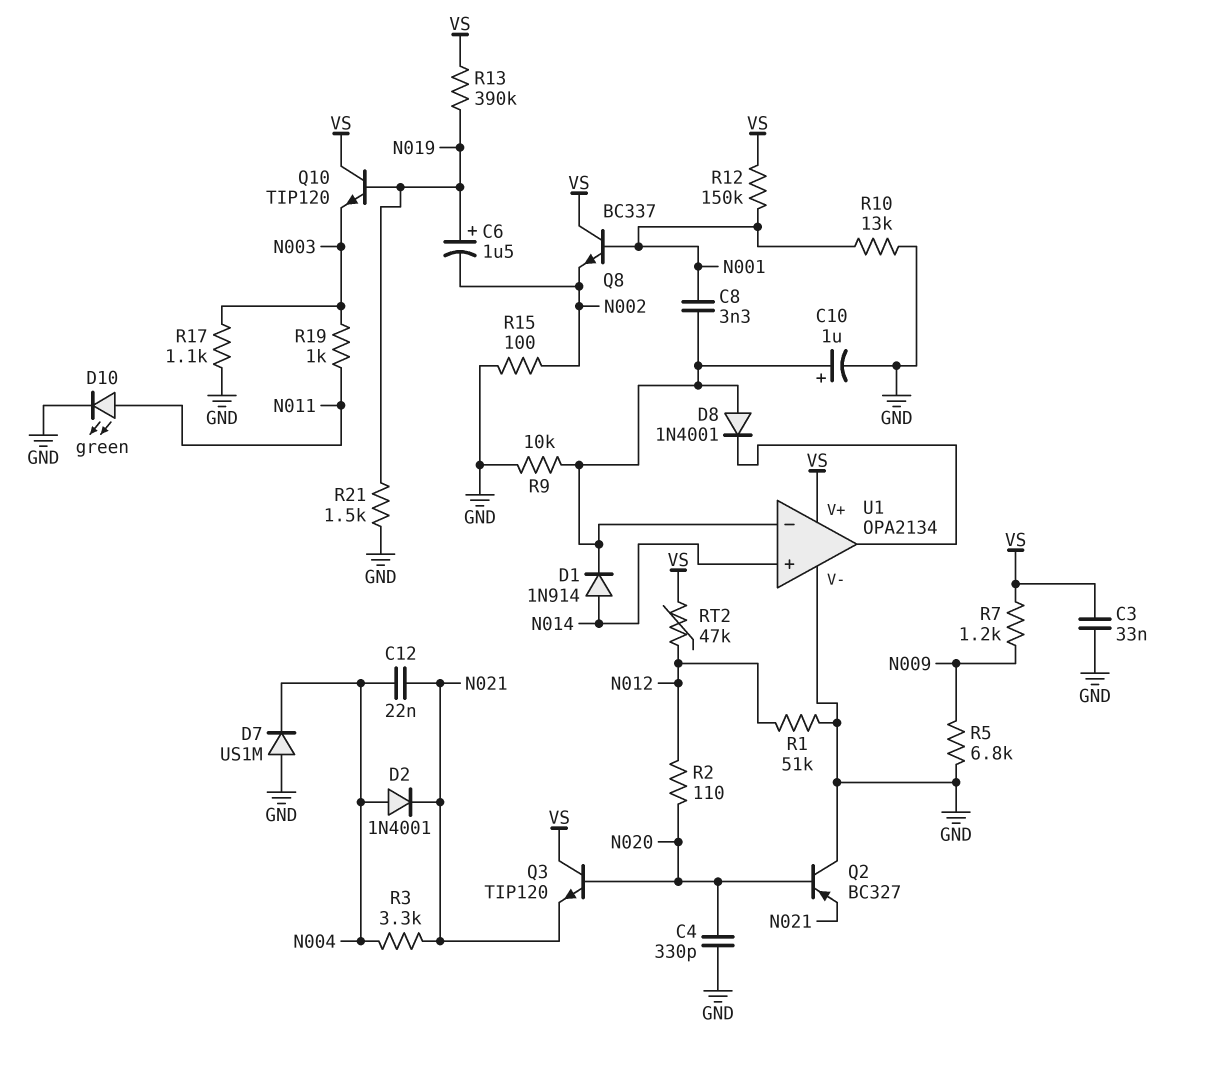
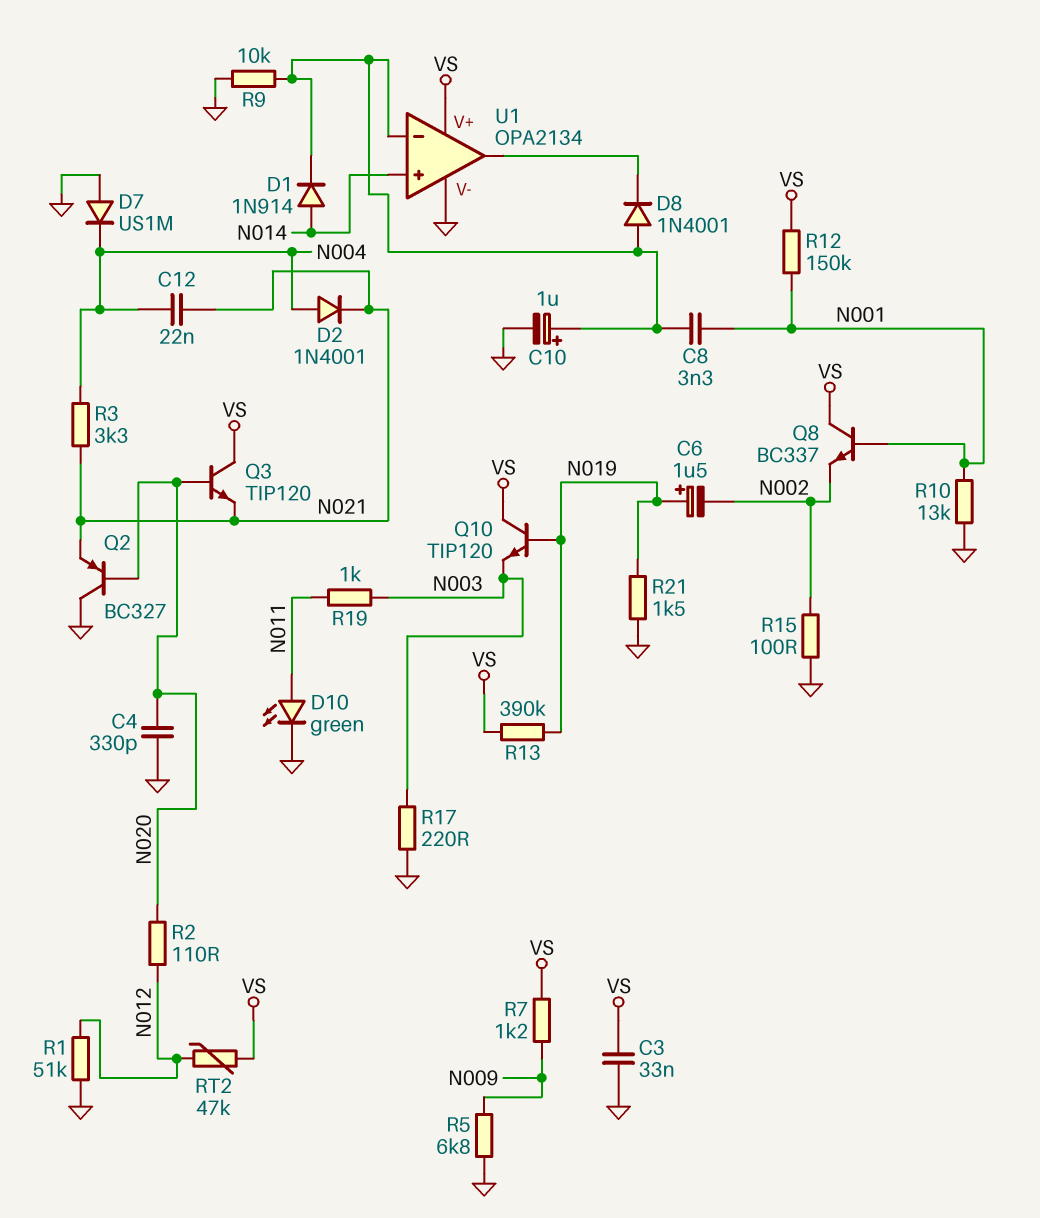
R17: 1.1k (GND, N003) -> 220 (GND, N003)

